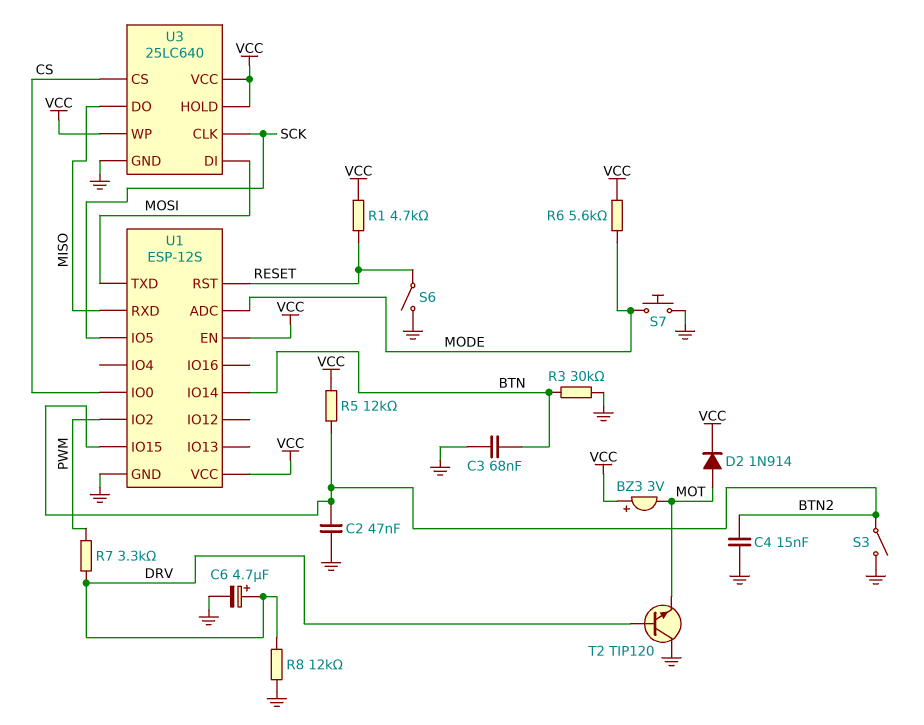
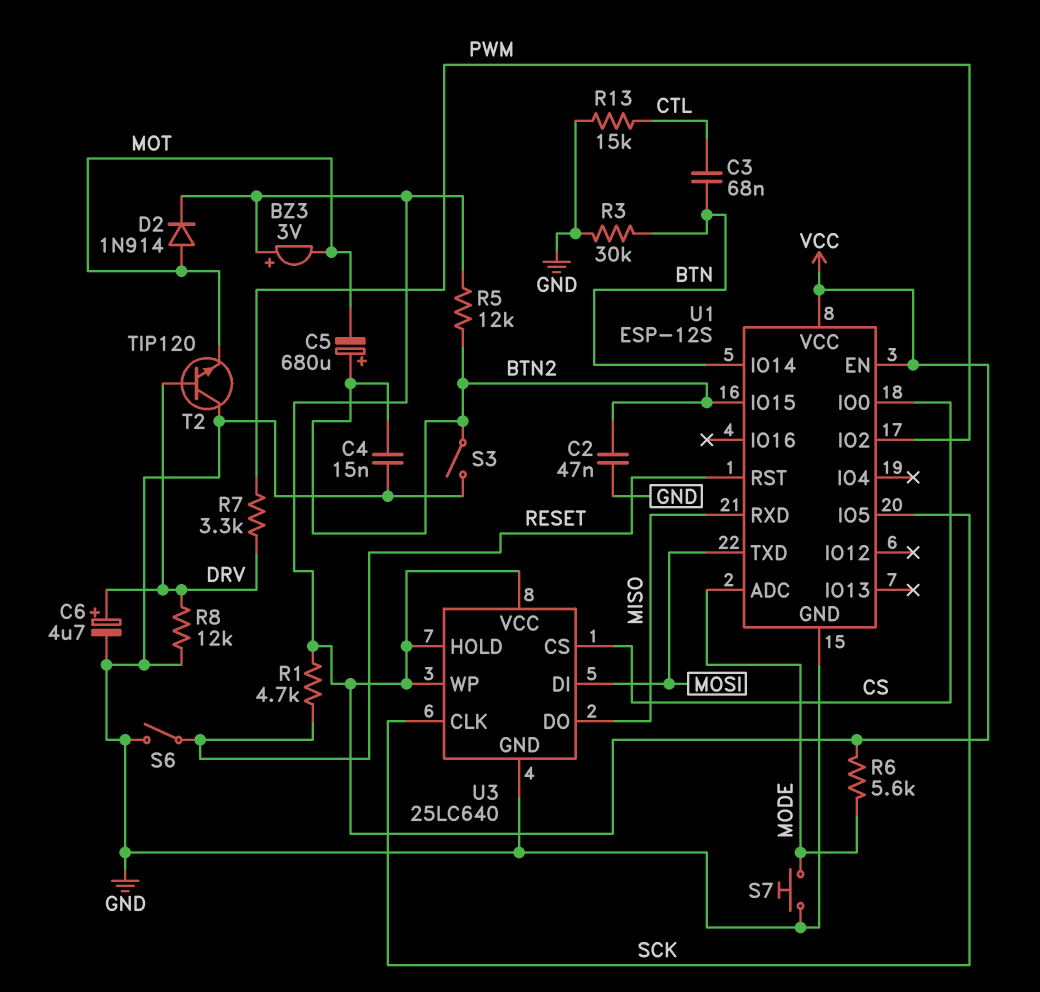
C3: 68nF (BTN, GND) -> 68nF (BTN, CTL)
C5: none -> 680uF (plus BTN2, minus MOT)
R13: none -> 15k (CTL, GND)

